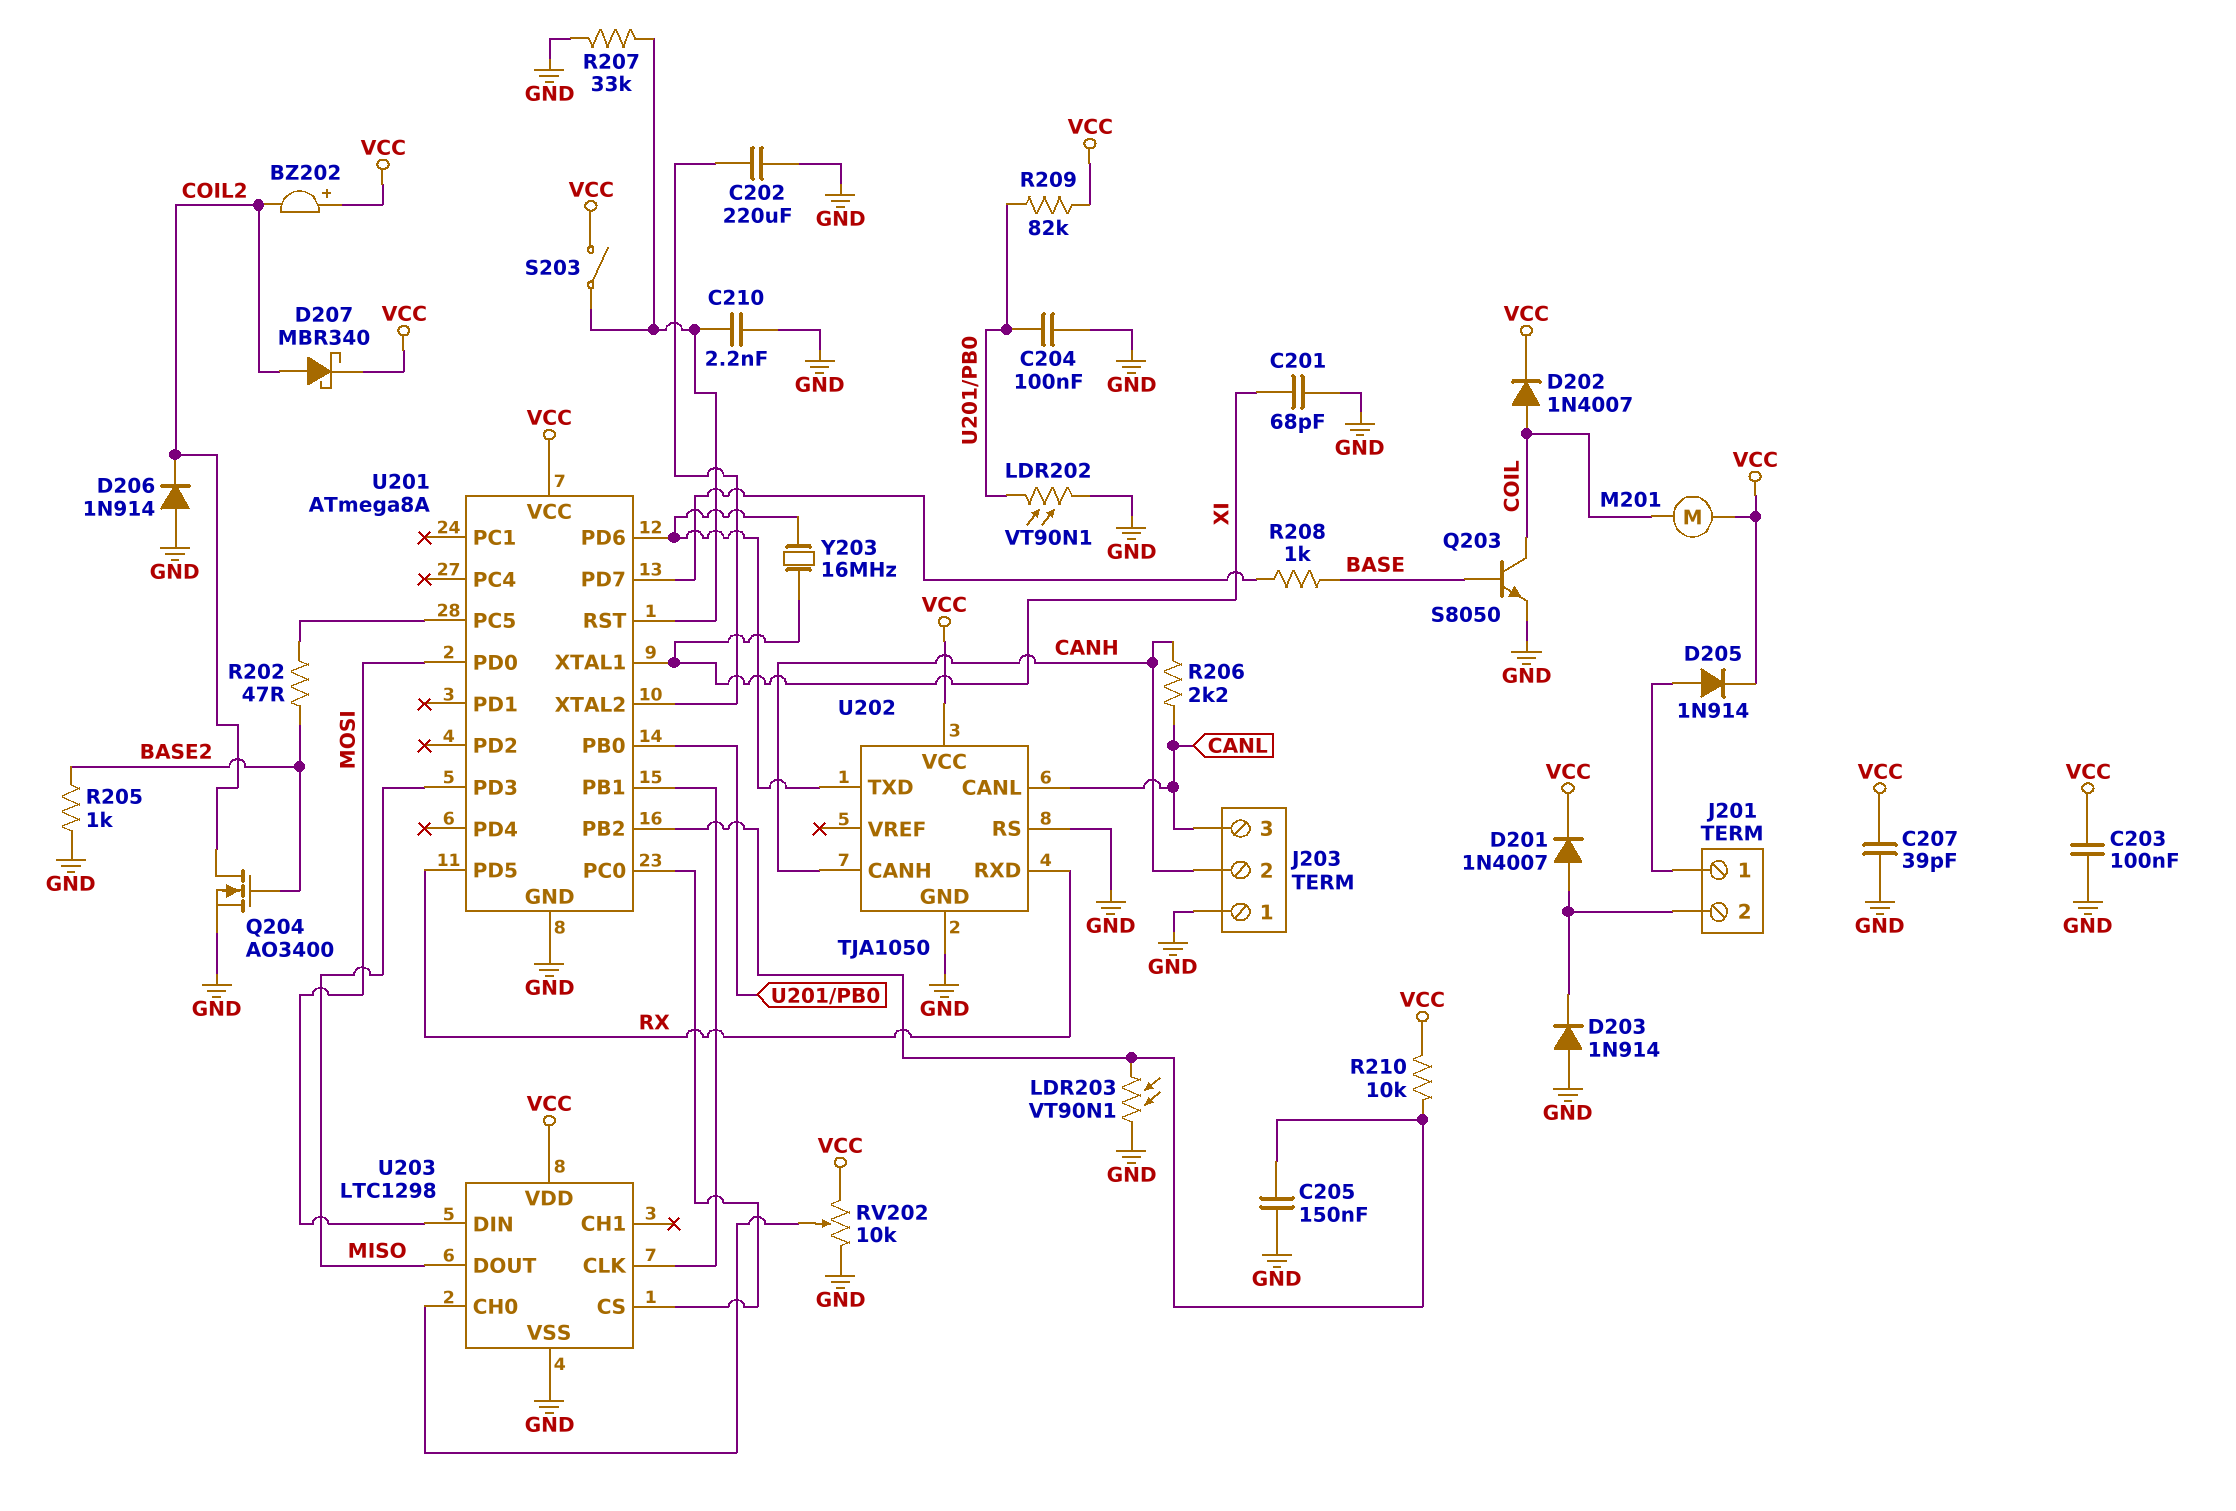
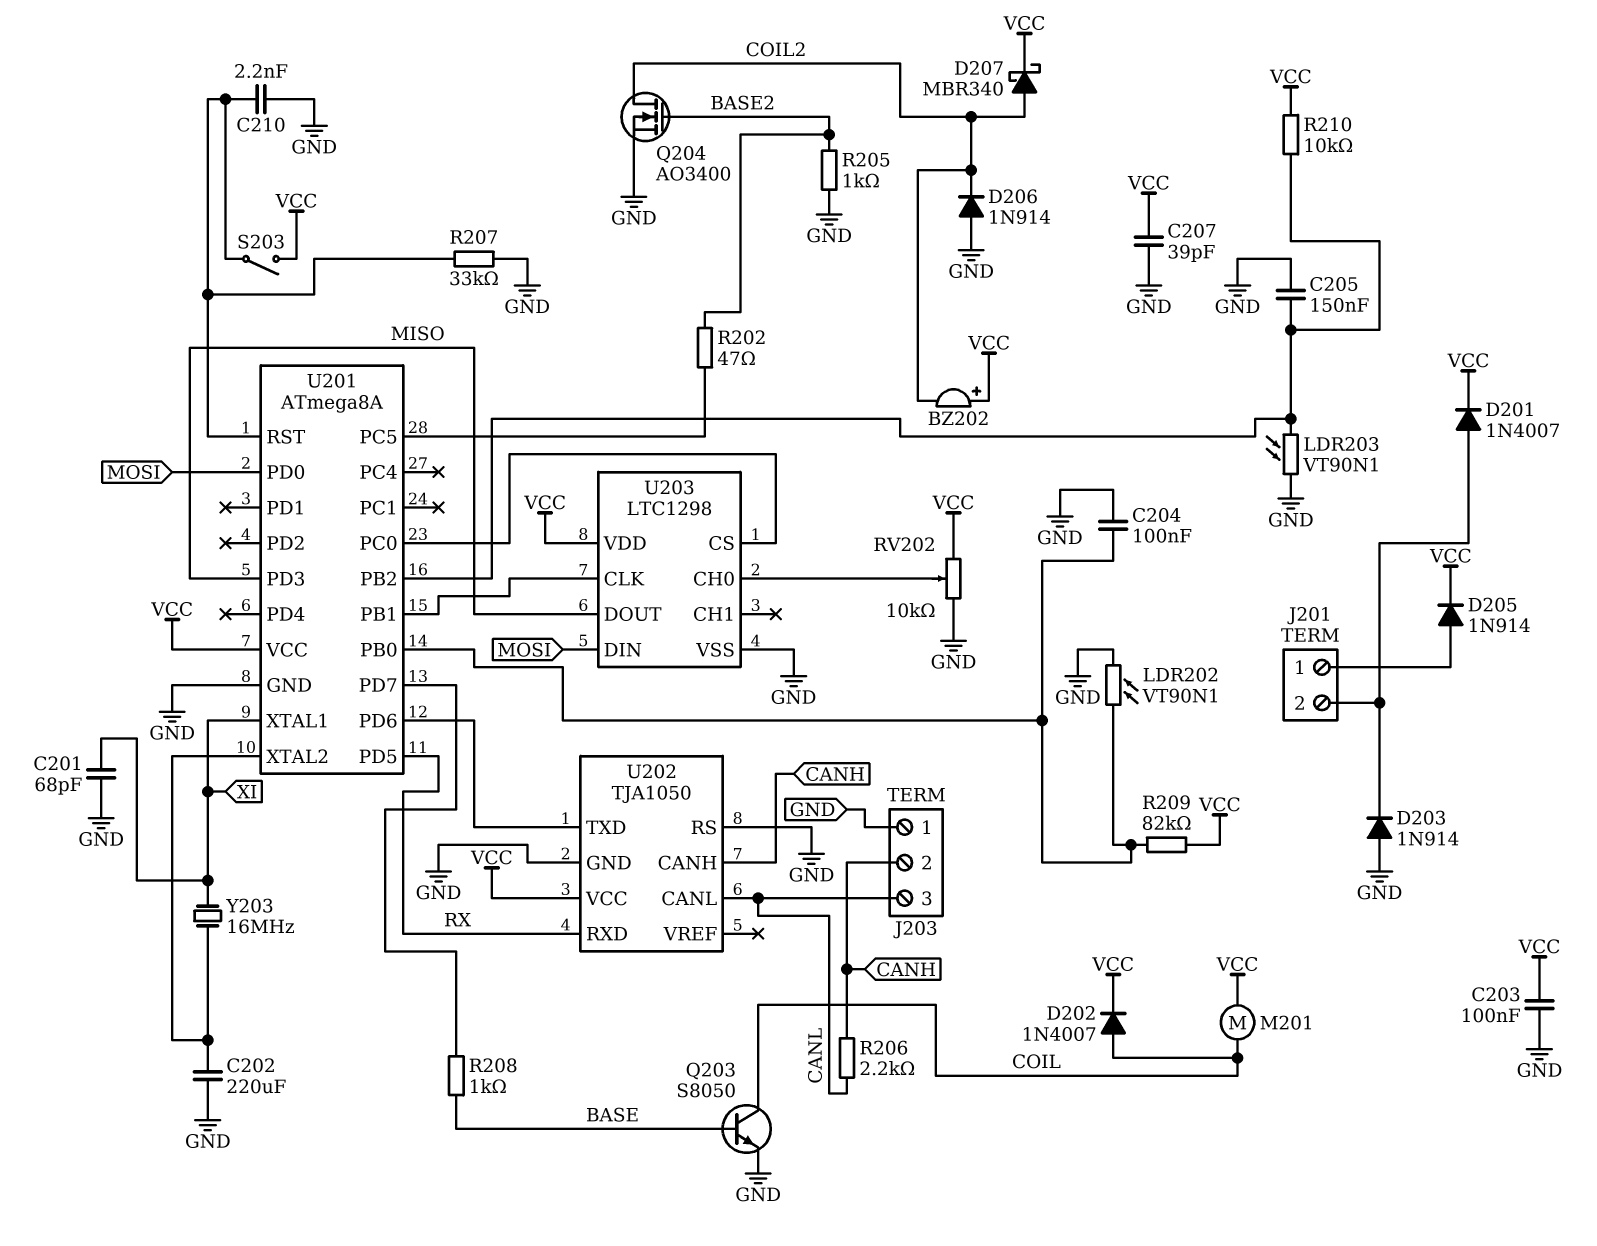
Y203: 16MHz (U201/PD6, XI) -> 16MHz (U201/XTAL2, XI)

